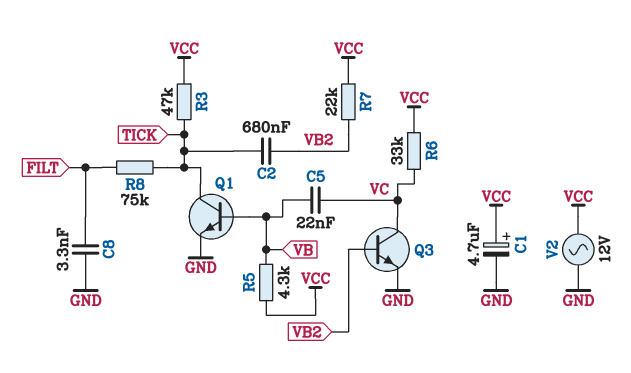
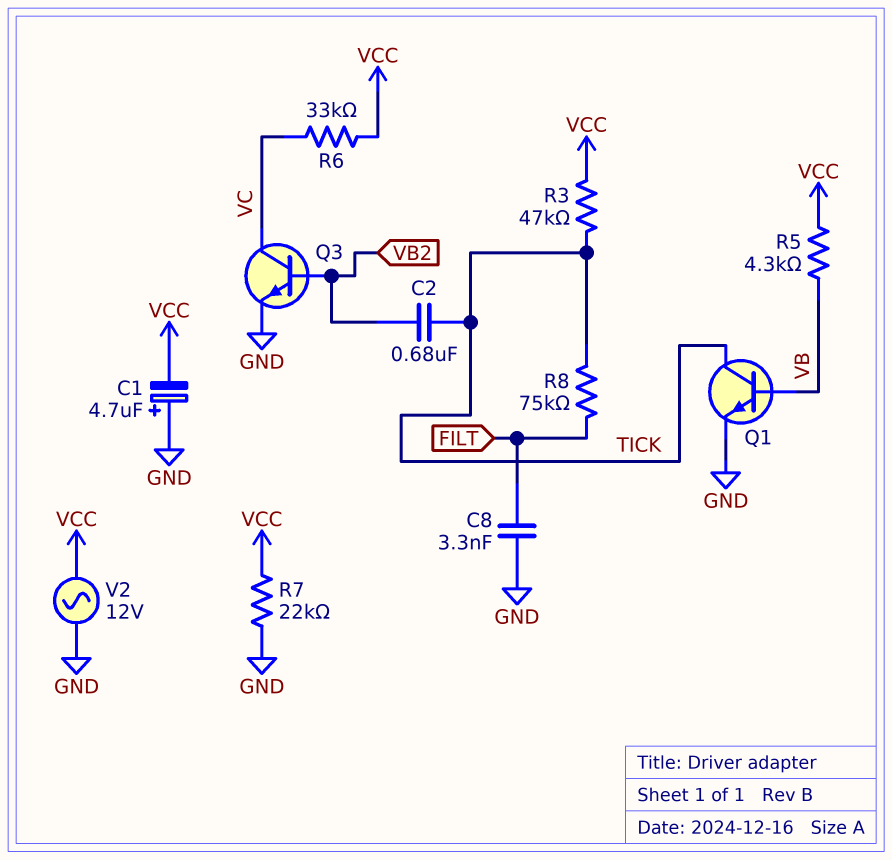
C1: 4.7uF (plus VCC, minus GND) -> 4.7uF (plus GND, minus VCC)
C5: 22nF (VB, VC) -> none
R7: 22k (VB2, VCC) -> 22k (GND, VCC)

